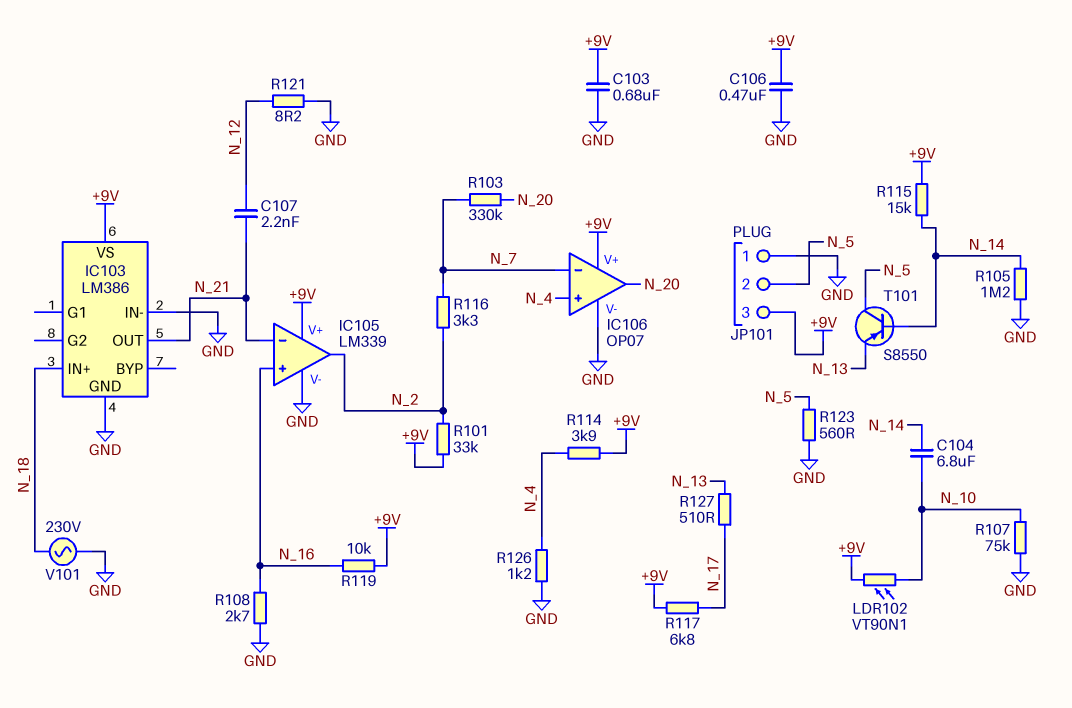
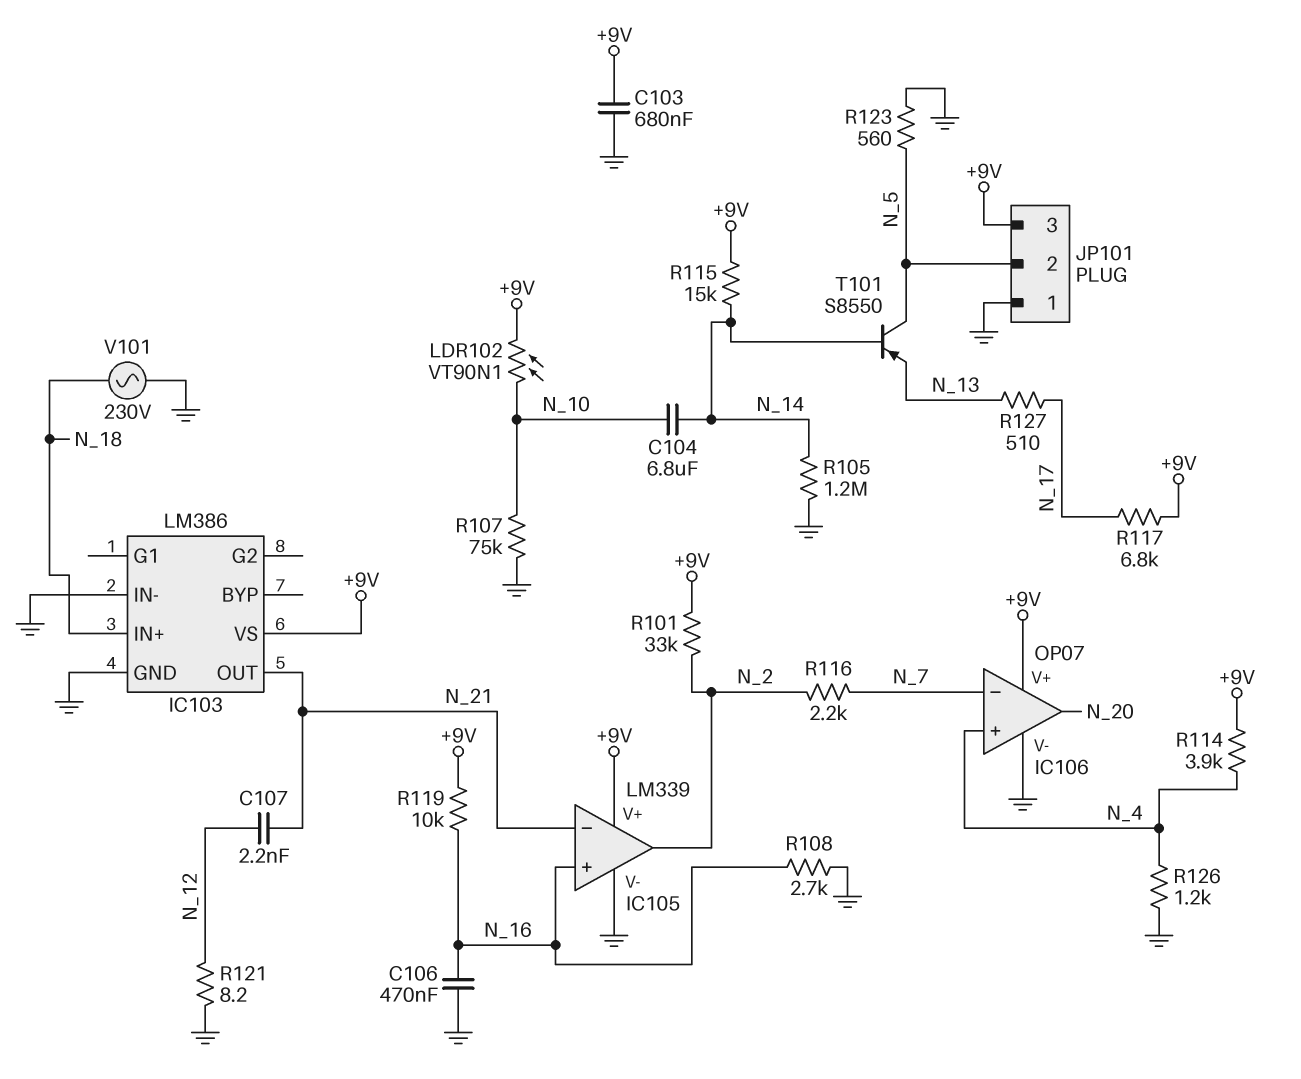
C106: 470nF (+9V, GND) -> 470nF (GND, N_16)
R103: 330k (N_7, N_20) -> none
R116: 3.3k (N_2, N_7) -> 2.2k (N_2, N_7)

